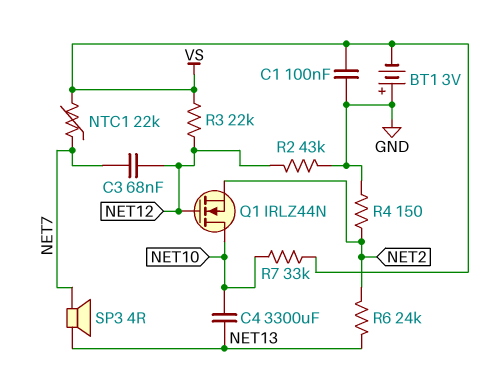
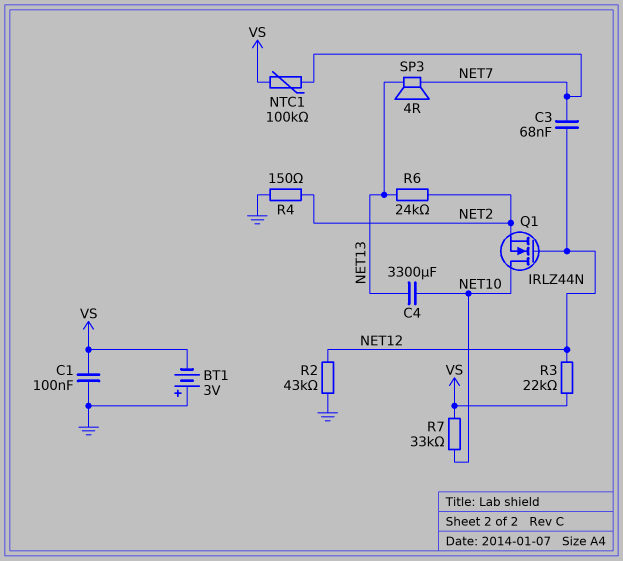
NTC1: 22k (NET7, VS) -> 100k (NET7, VS)

